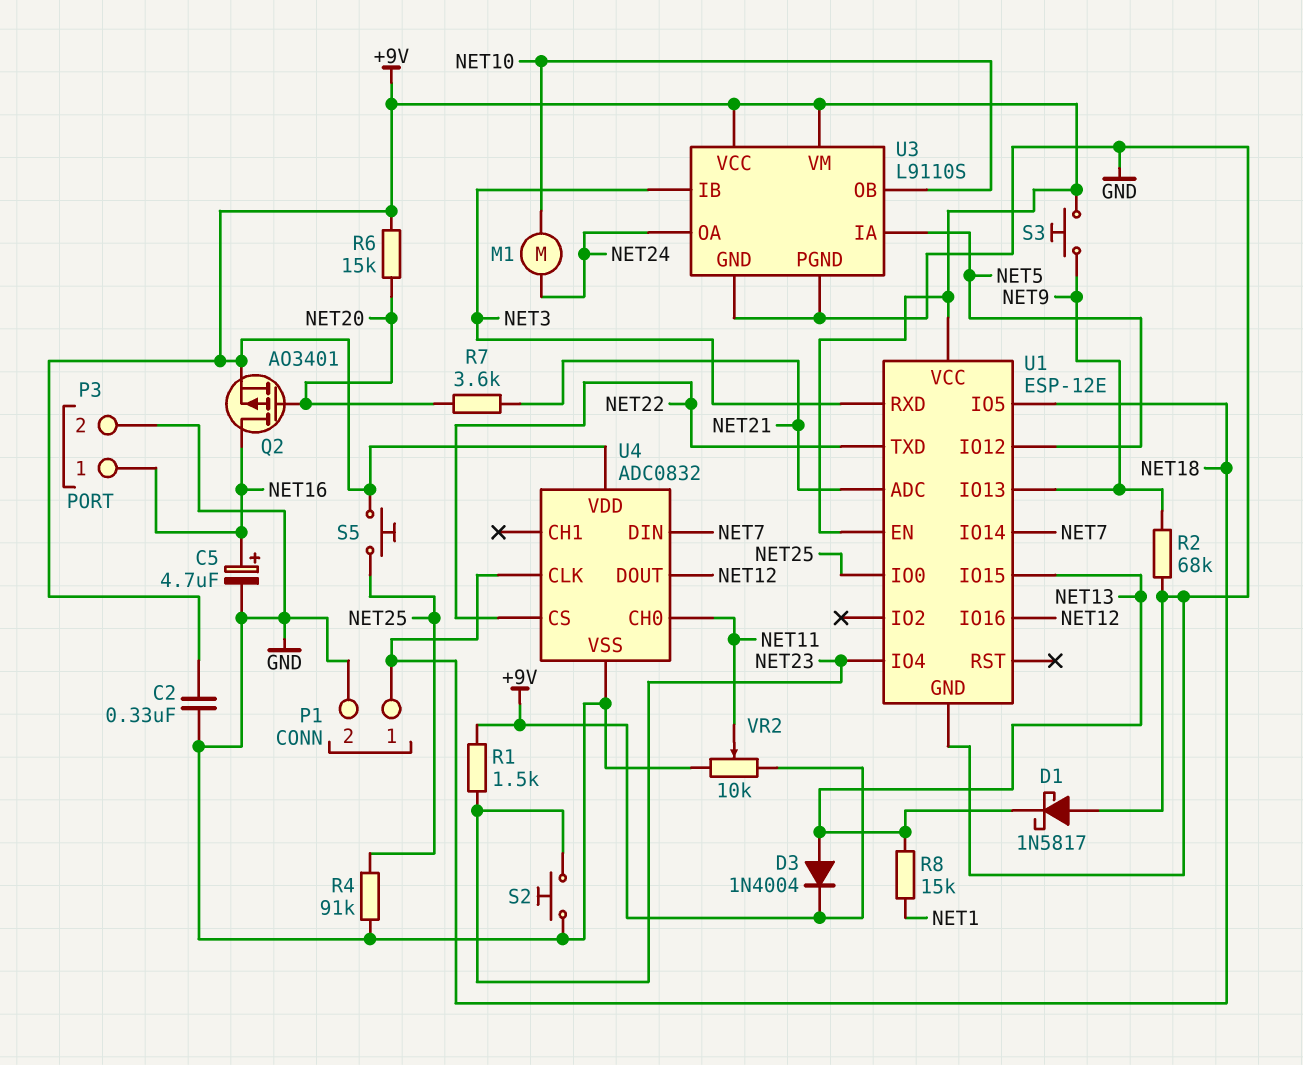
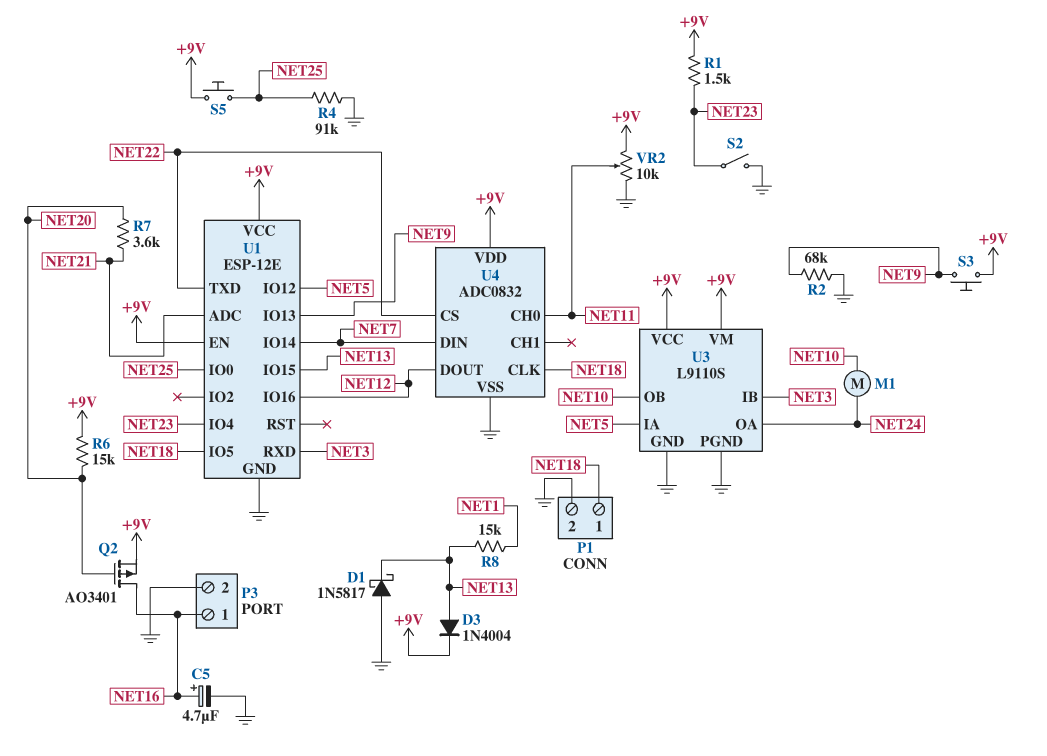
C2: 330nF (+9V, GND) -> none
S2: button (GND, NET23) -> switch (GND, NET23)

